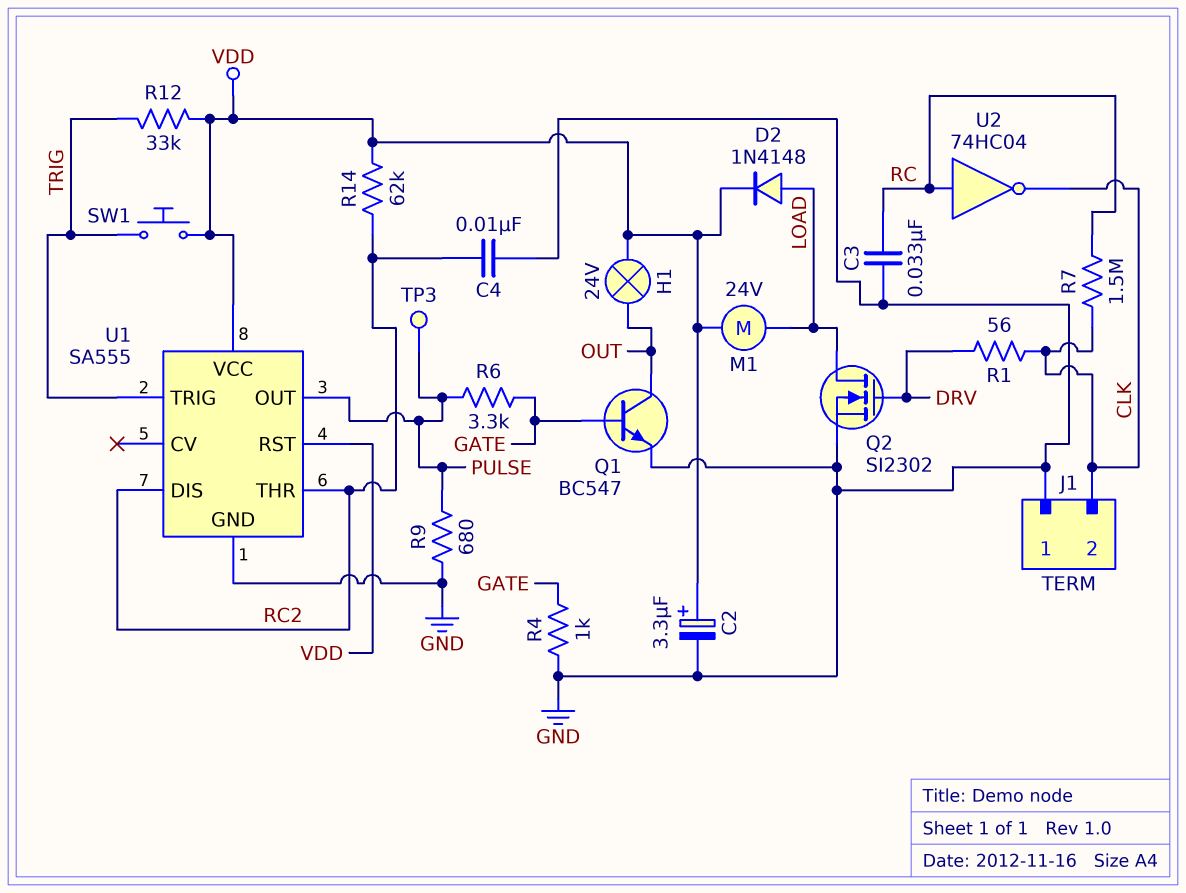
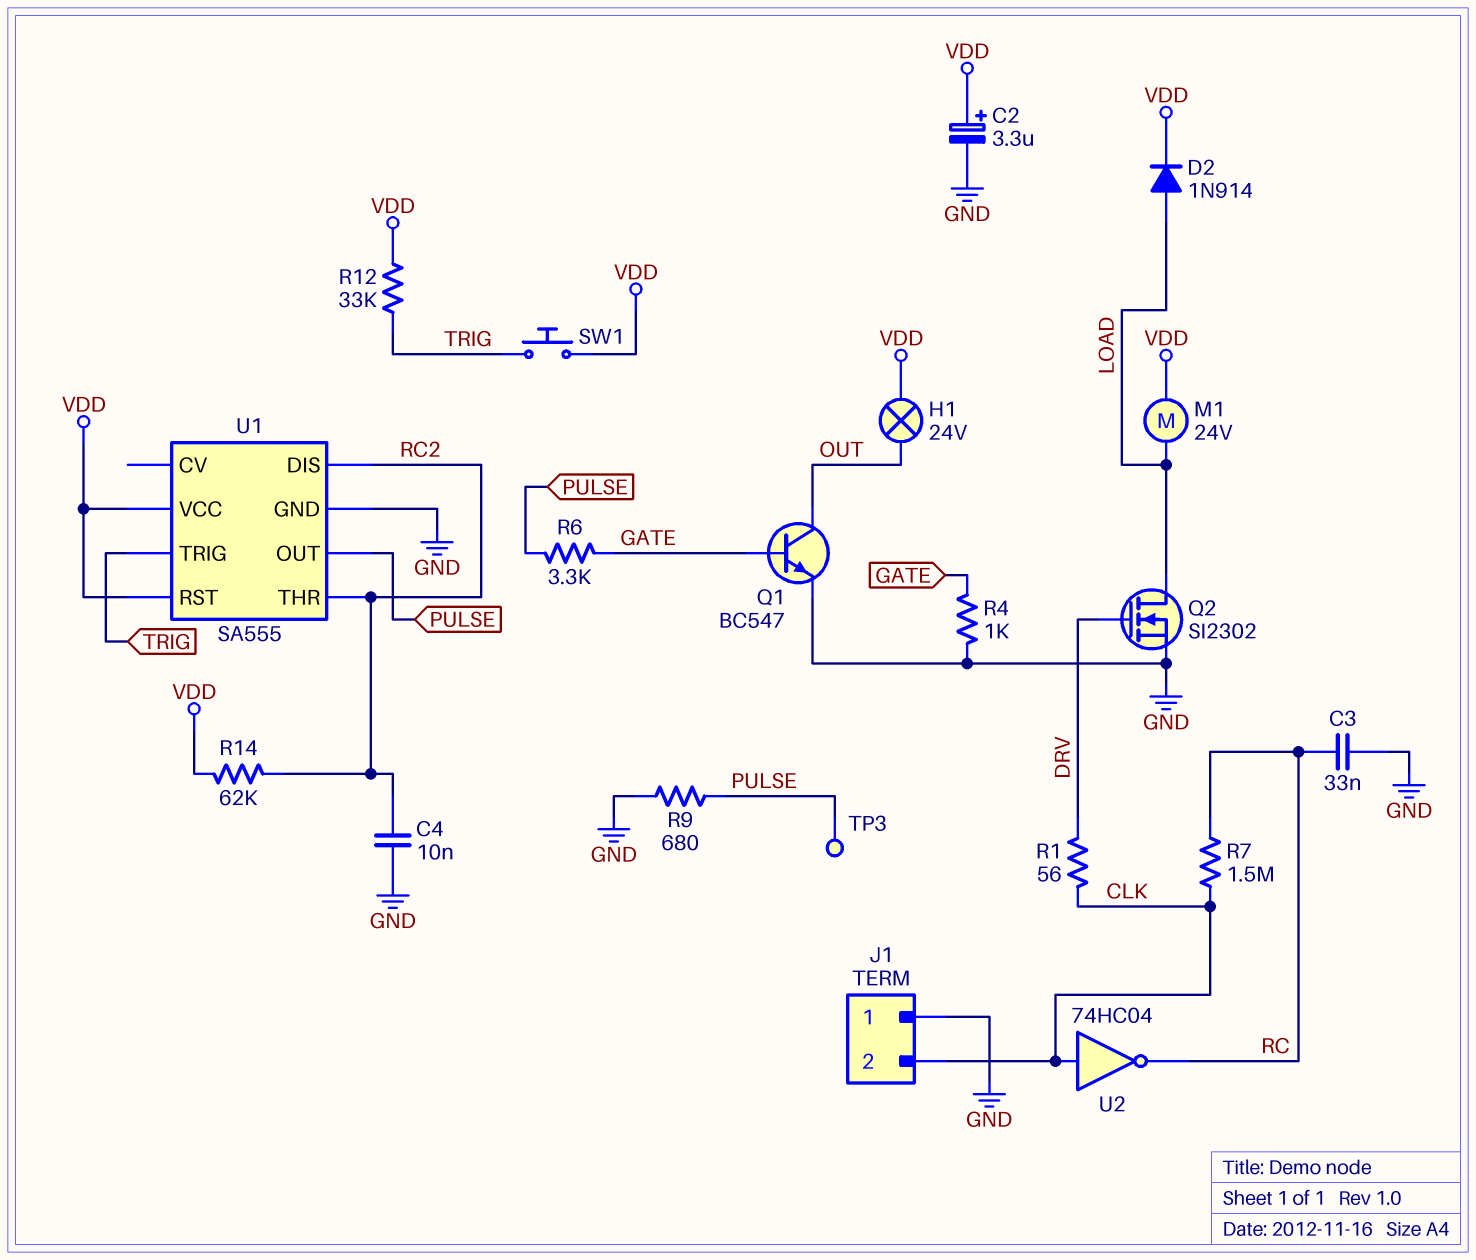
D2: diode 1N4148 (A LOAD, K VDD) -> diode 1N914 (A LOAD, K VDD)
U2: NOT 74HC04 (in RC, out CLK) -> NOT 74HC04 (in CLK, out RC)

